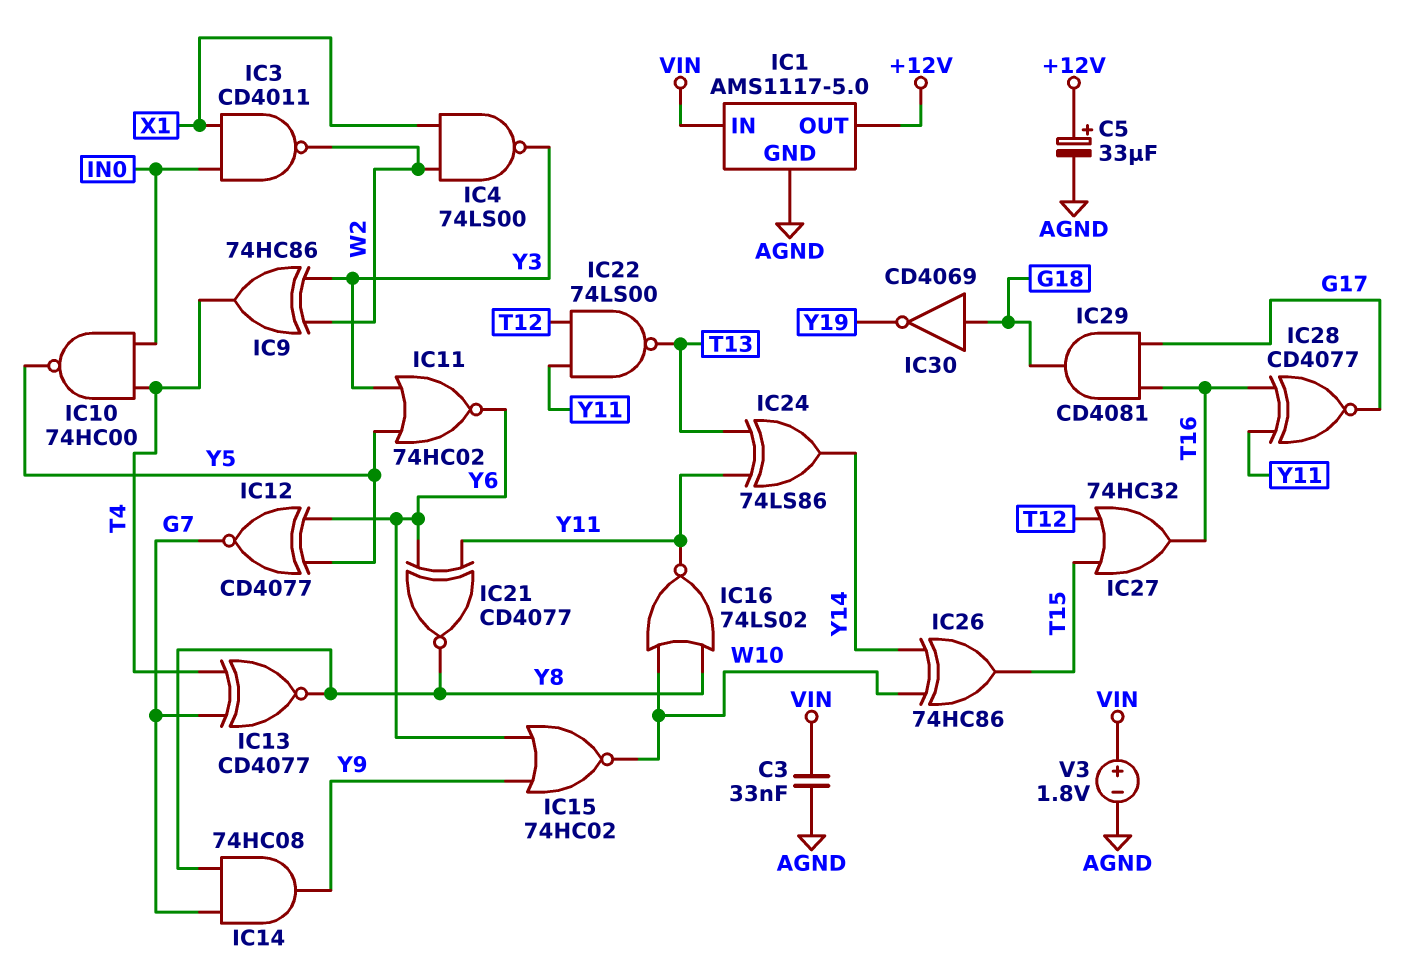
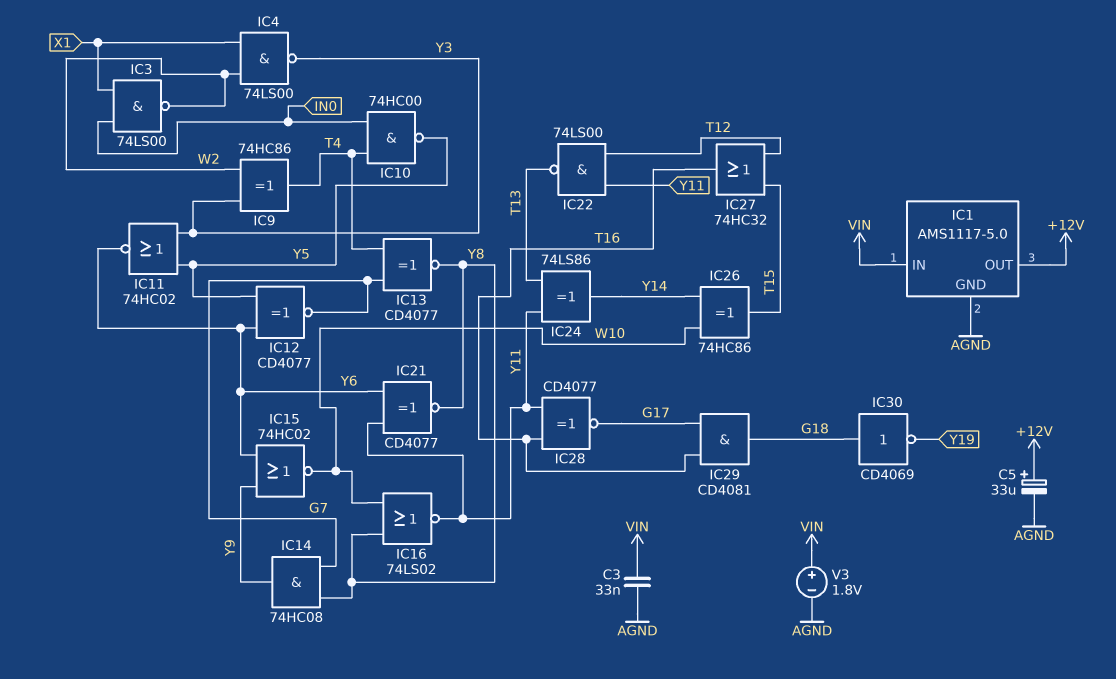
IC3: NAND CD4011 (in IN0, in X1, out W2) -> NAND 74LS00 (in IN0, in X1, out W2)

